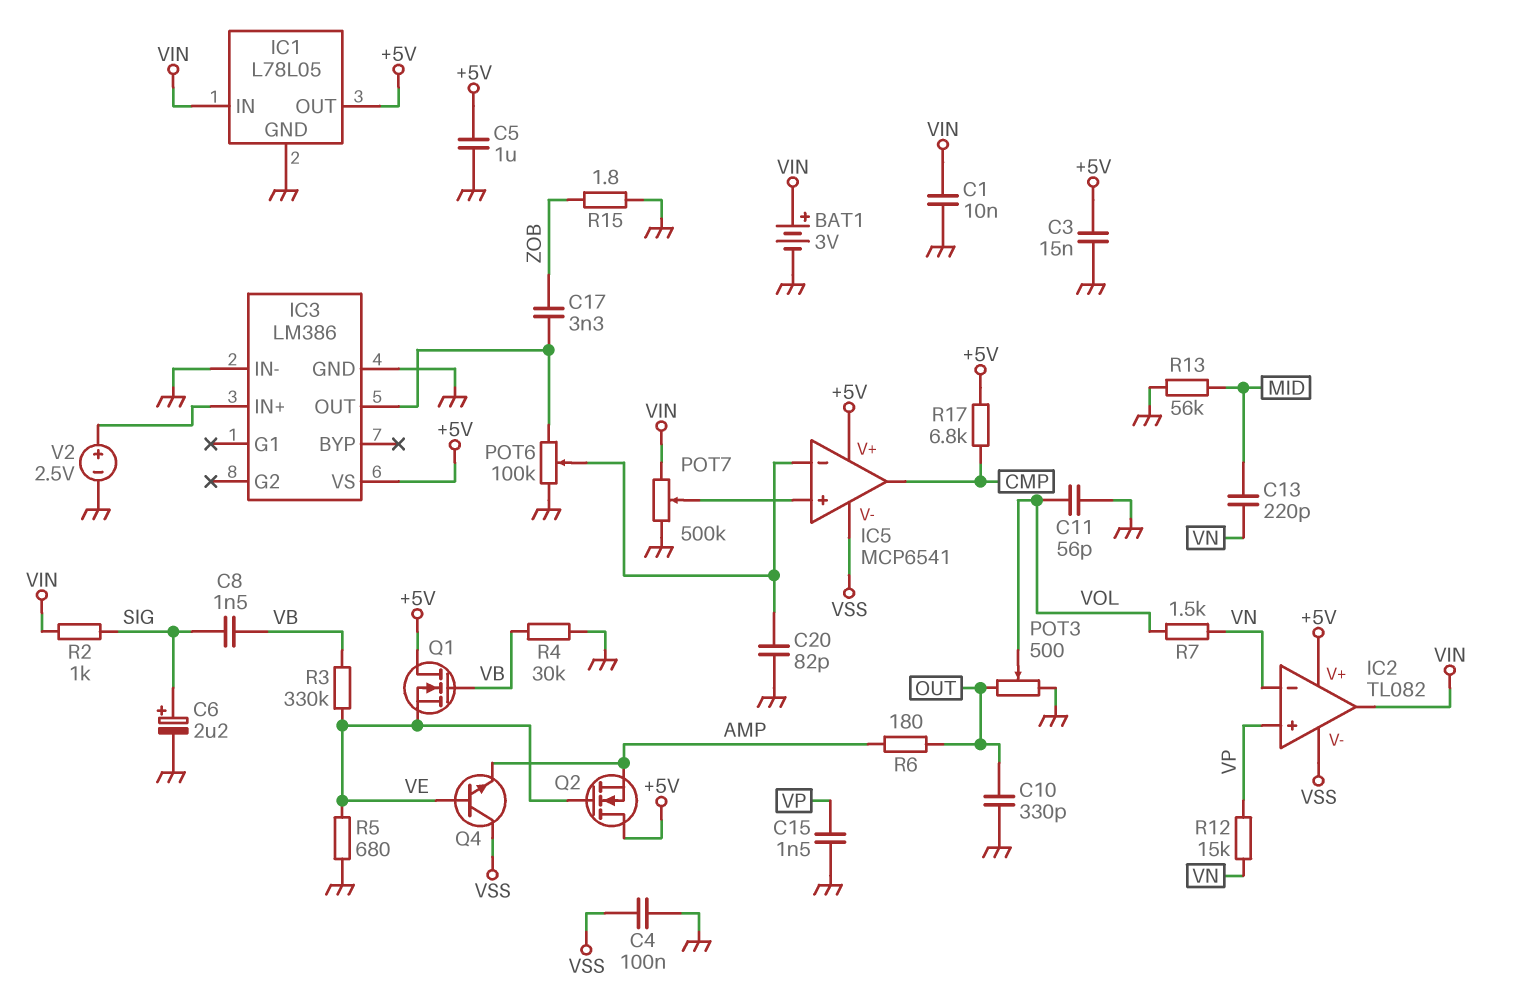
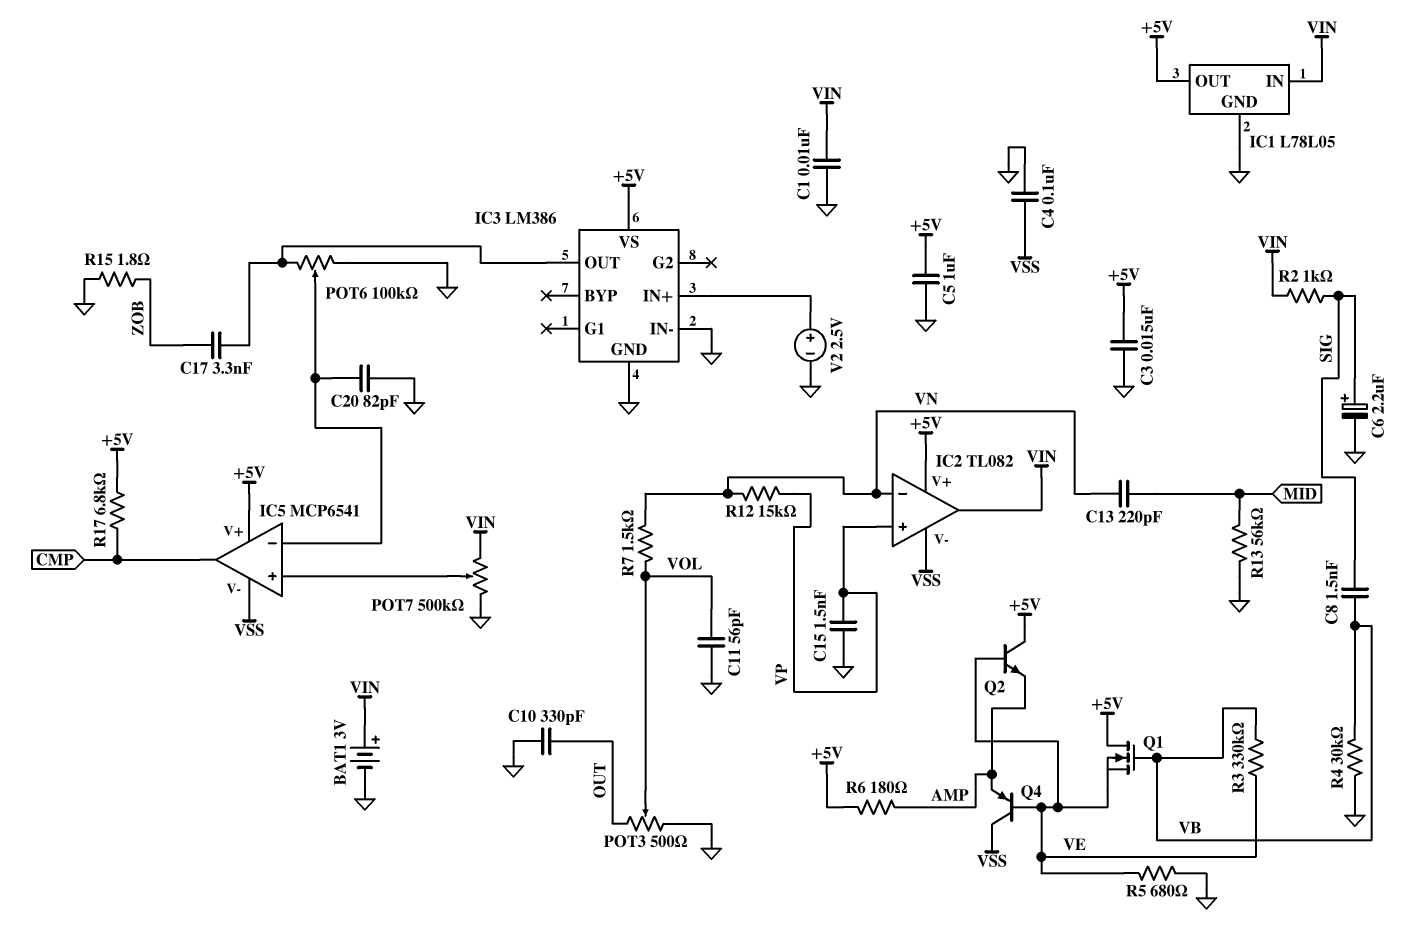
Q2: NMOS (G VE, D +5V, S AMP) -> NPN (B VE, C +5V, E AMP)
Q4: NPN (B VE, C VSS, E AMP) -> PNP (B VE, C VSS, E AMP)
R6: 180 (AMP, OUT) -> 180 (+5V, AMP)

